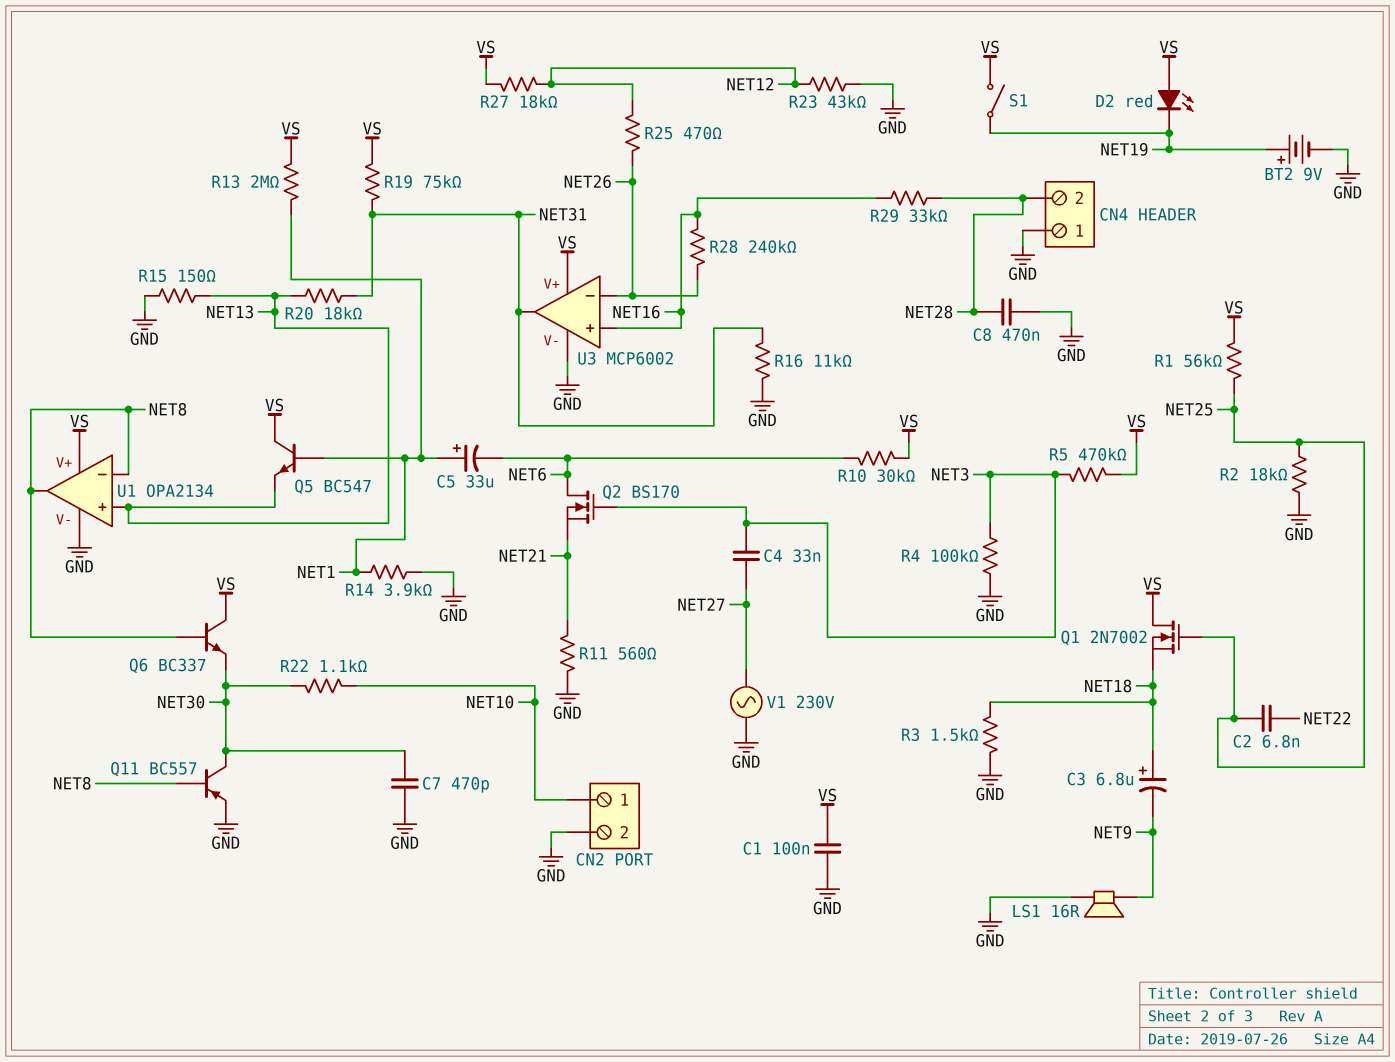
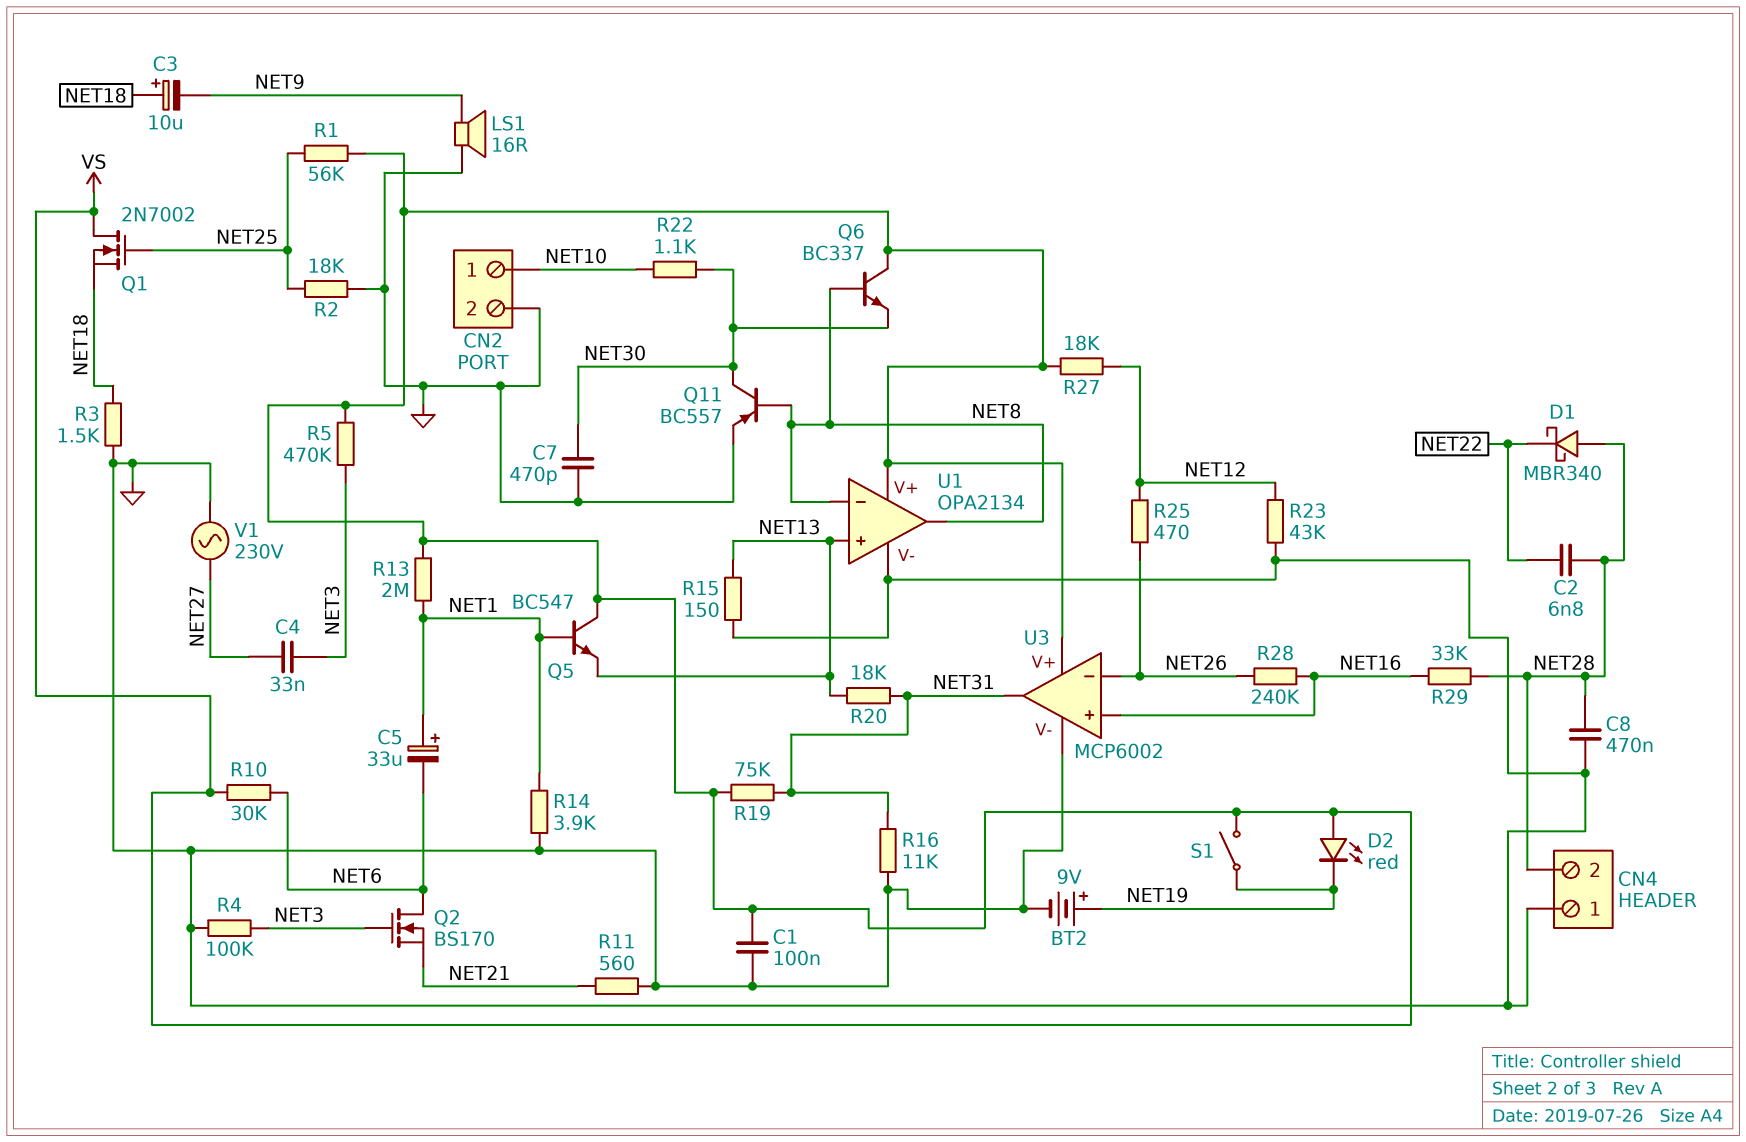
C2: 6.8nF (NET22, NET25) -> 6.8nF (NET22, NET28)
C3: 6.8uF (plus NET18, minus NET9) -> 10uF (plus NET18, minus NET9)
D1: none -> schottky MBR340 (A NET28, K NET22)

